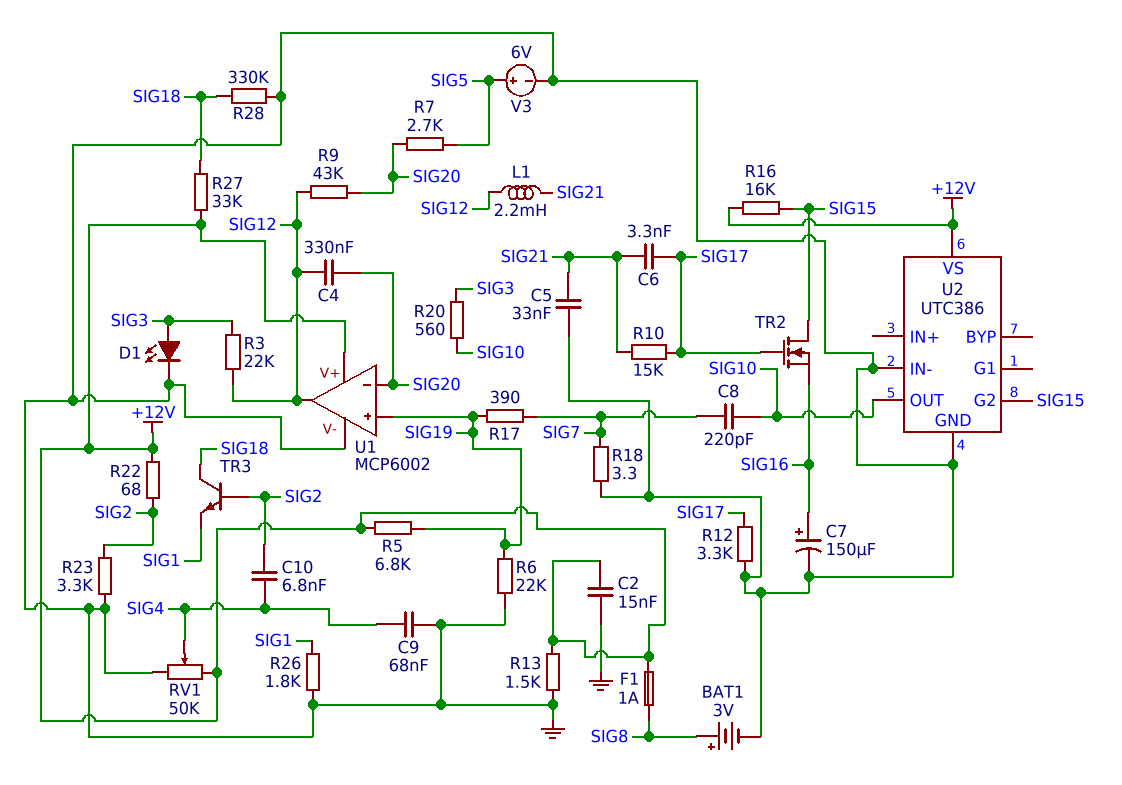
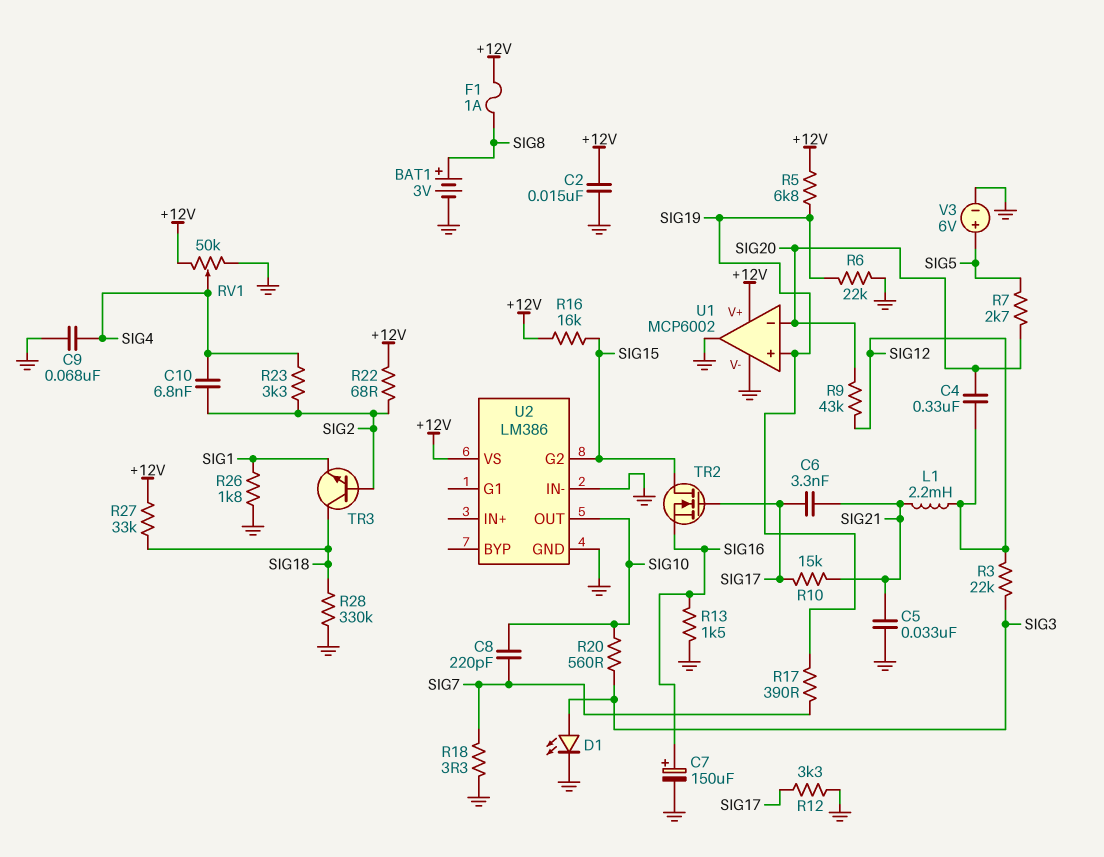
R13: 1.5k (+12V, GND) -> 1.5k (GND, SIG16)
R23: 3.3k (GND, SIG2) -> 3.3k (SIG2, SIG4)
U1 pin out: SIG12 -> GND
U2: UTC386 -> LM386

